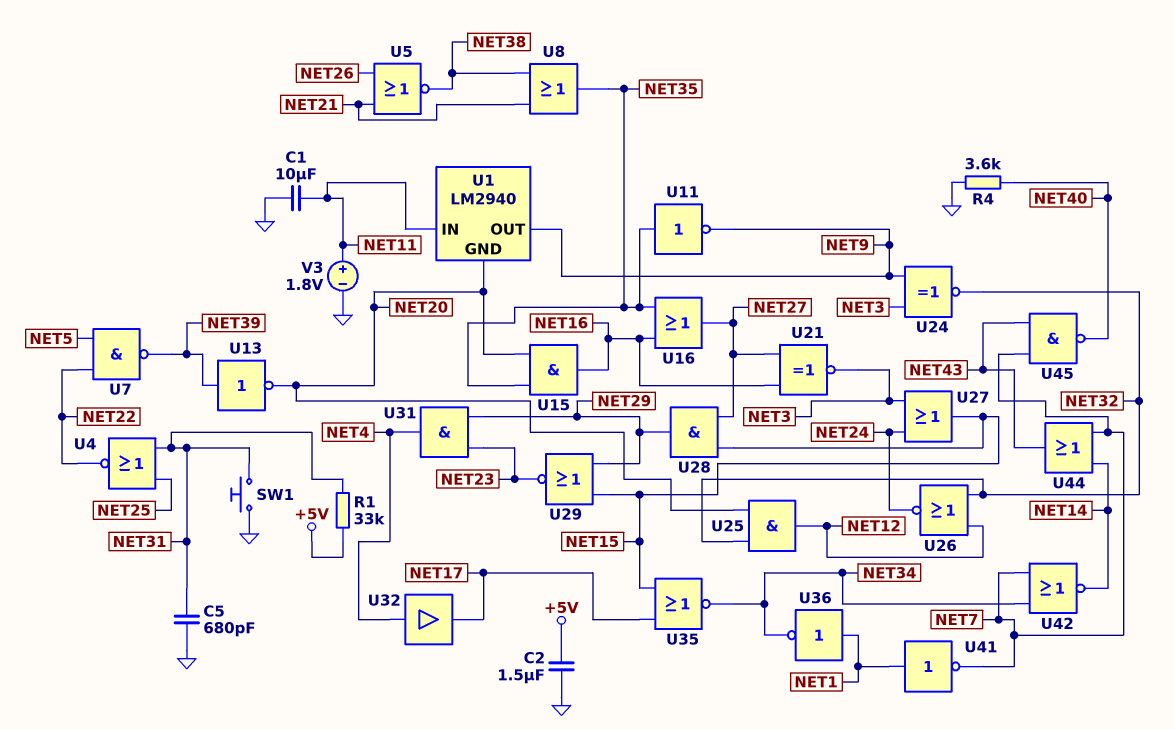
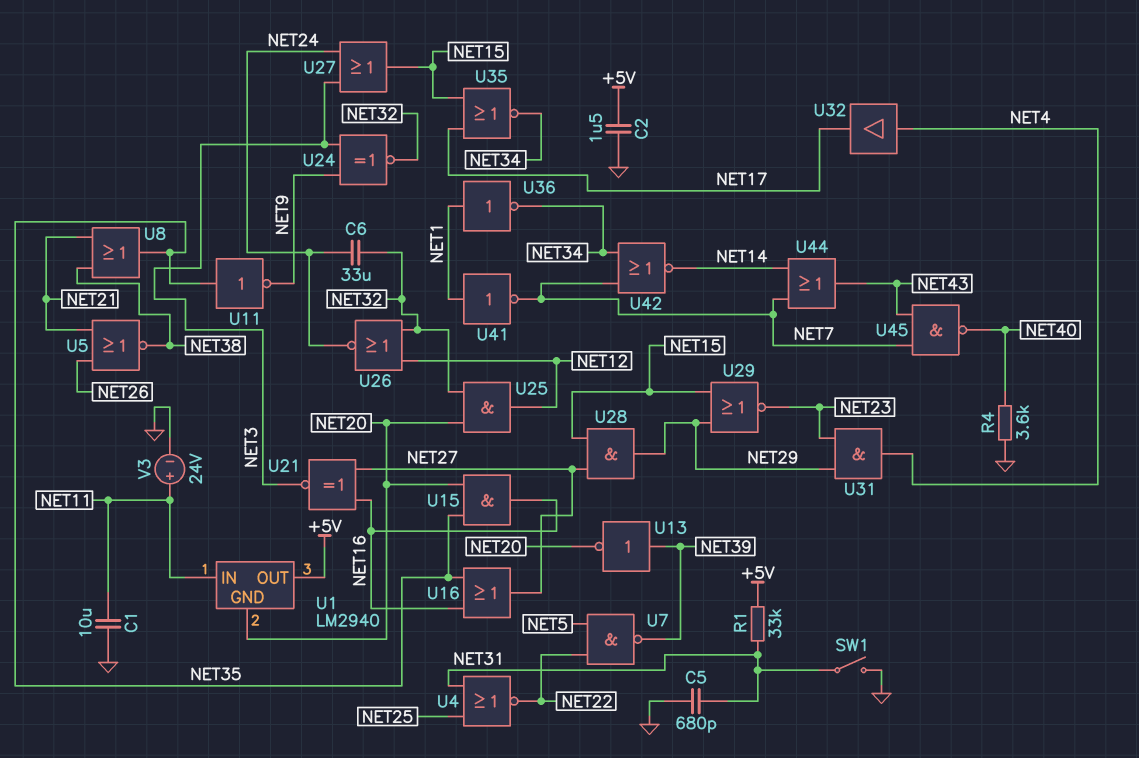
C6: none -> 33uF (NET24, NET32)
SW1: button (GND, NET31) -> switch (GND, NET31)
U1 pin OUT: NET9 -> +5V
V3: 1.8V (plus NET11, minus GND) -> 24V (plus NET11, minus GND)

